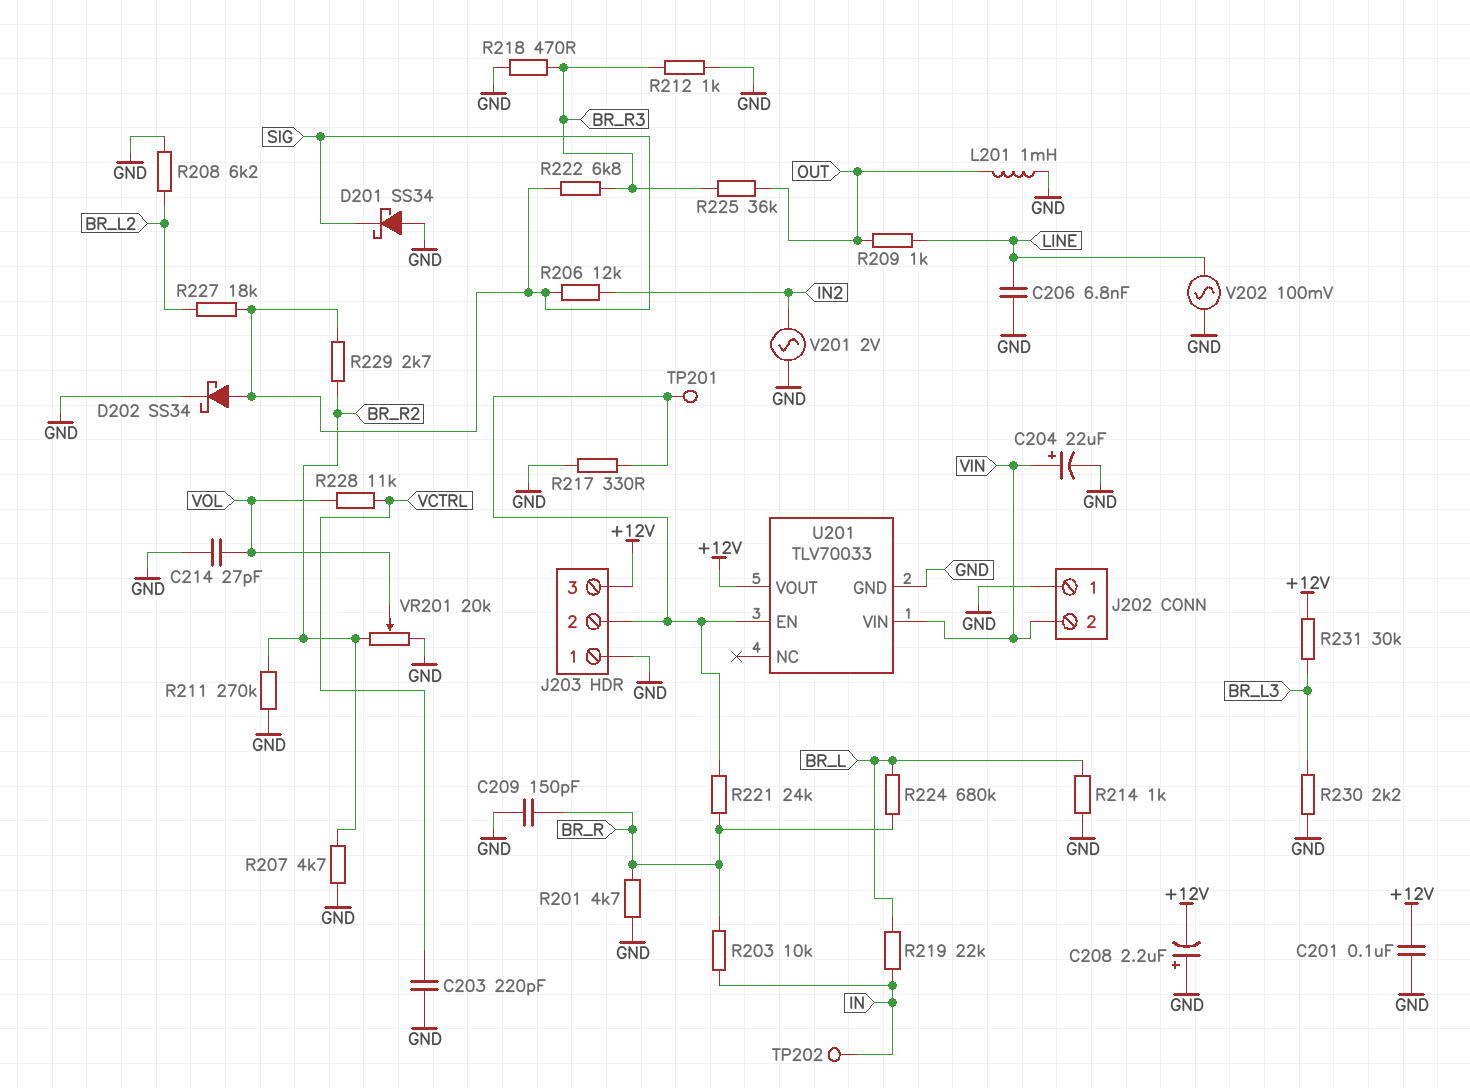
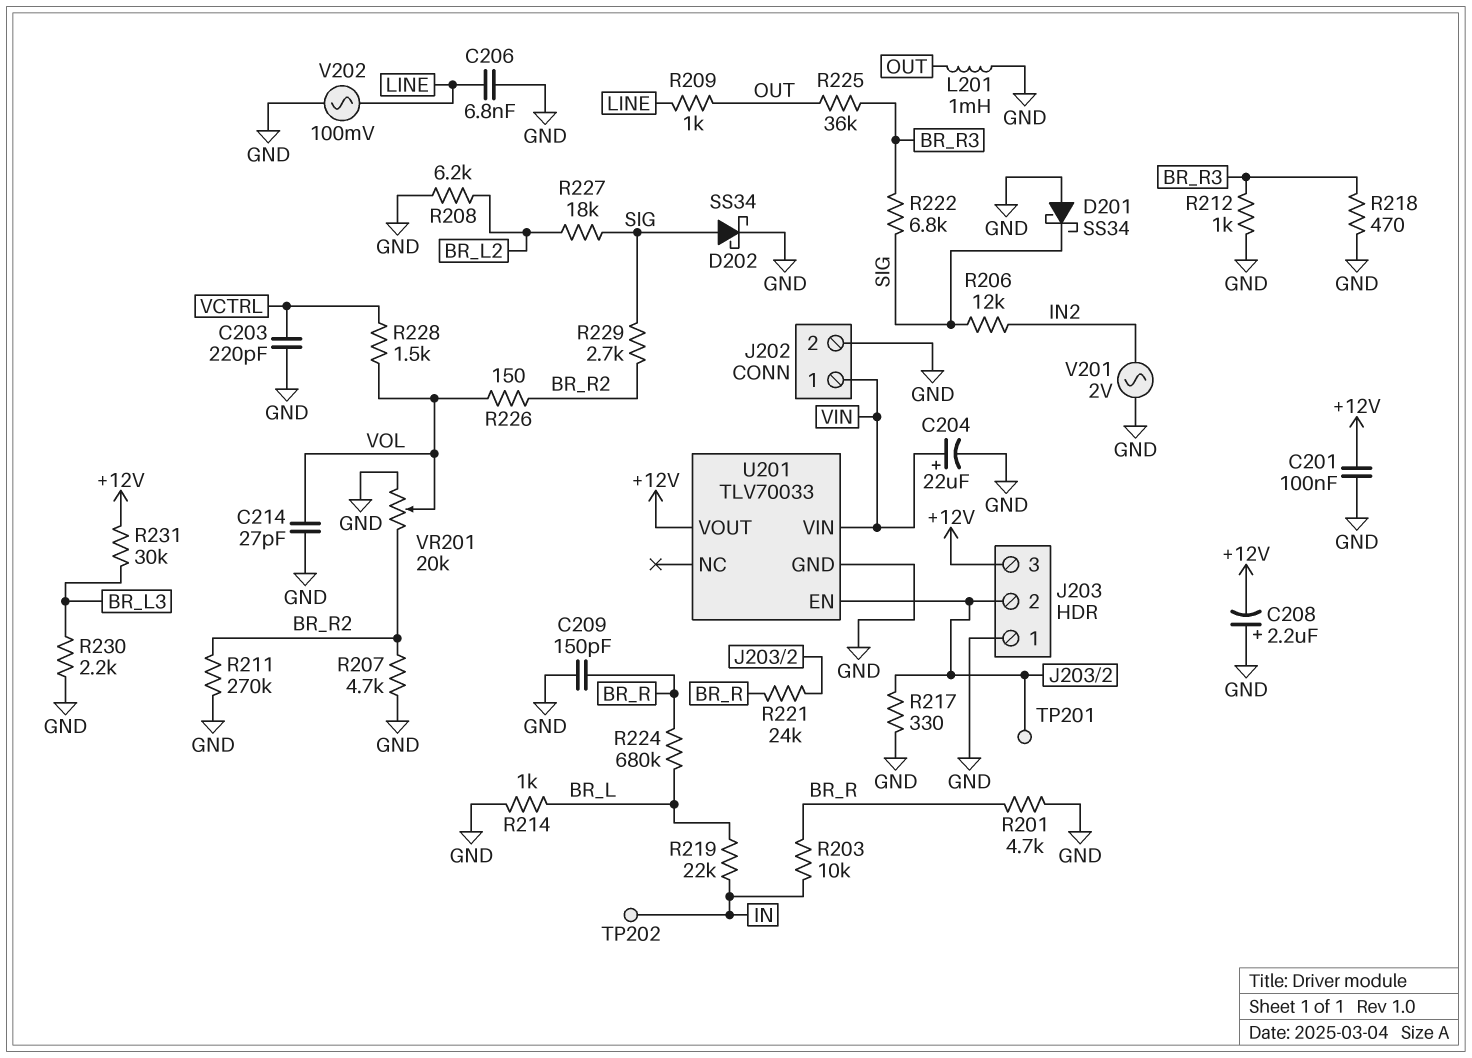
J202 pin 1: GND -> VIN
J202 pin 2: VIN -> GND
R226: none -> 150 (BR_R2, VOL)
R228: 11k (VCTRL, VOL) -> 1.5k (VCTRL, VOL)

